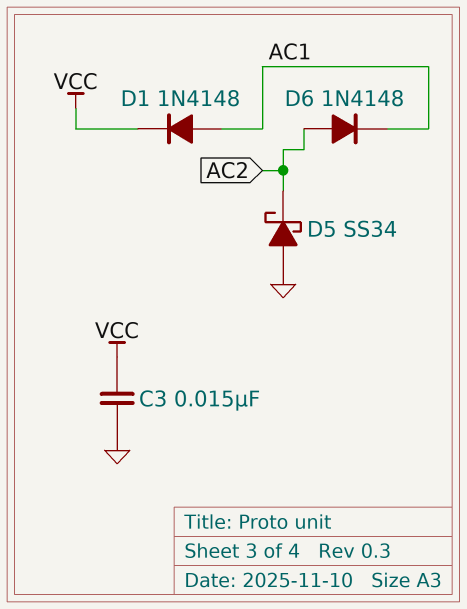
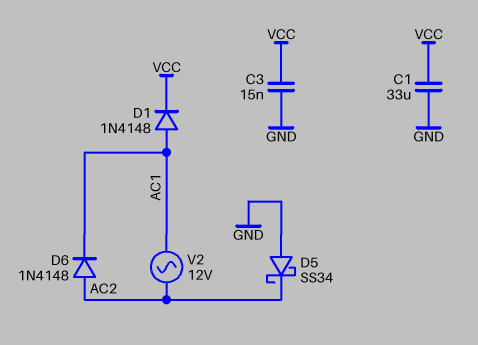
C1: none -> 33uF (GND, VCC)
V2: none -> AC 12V (AC1, AC2)

